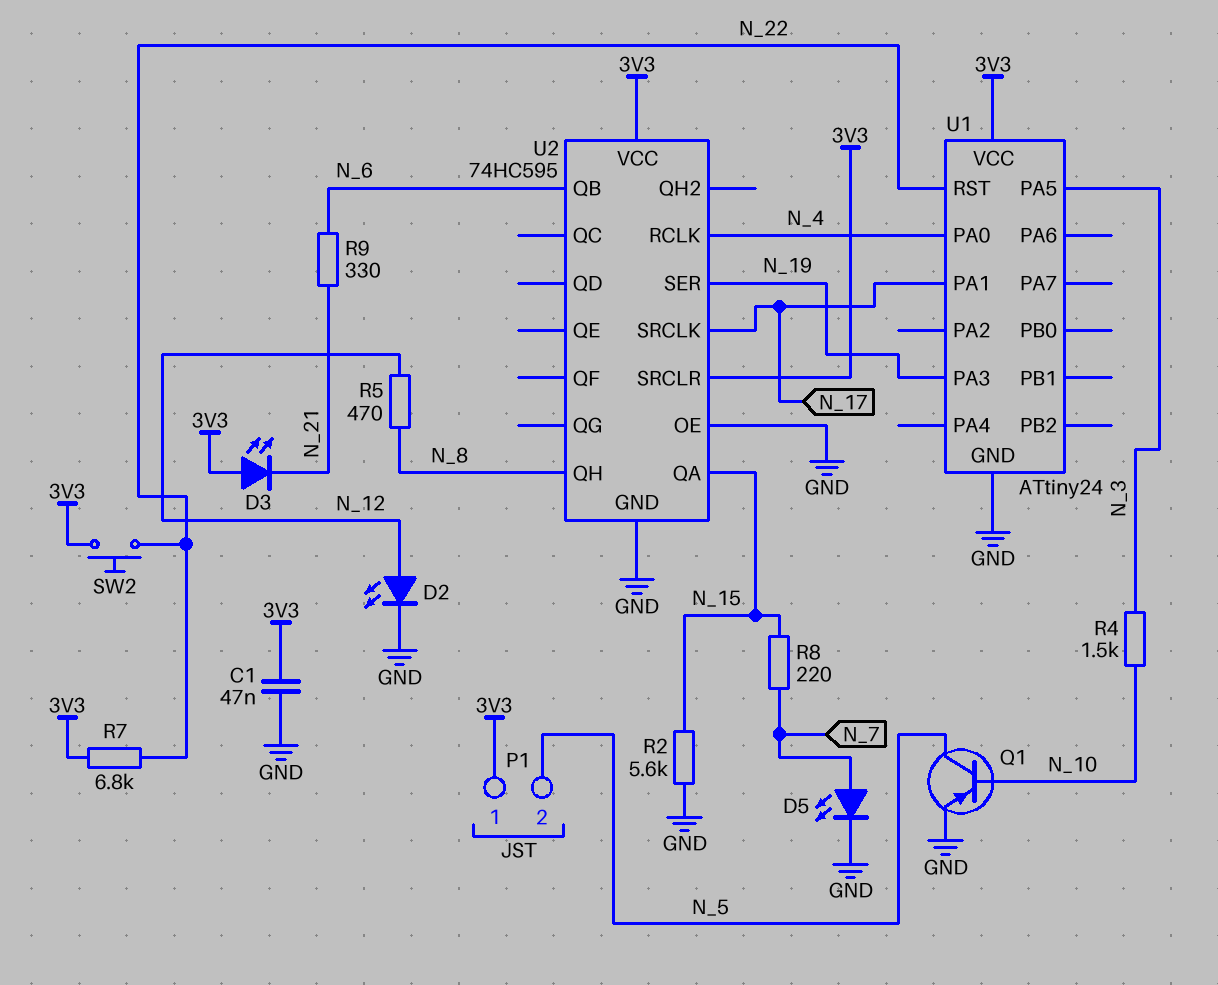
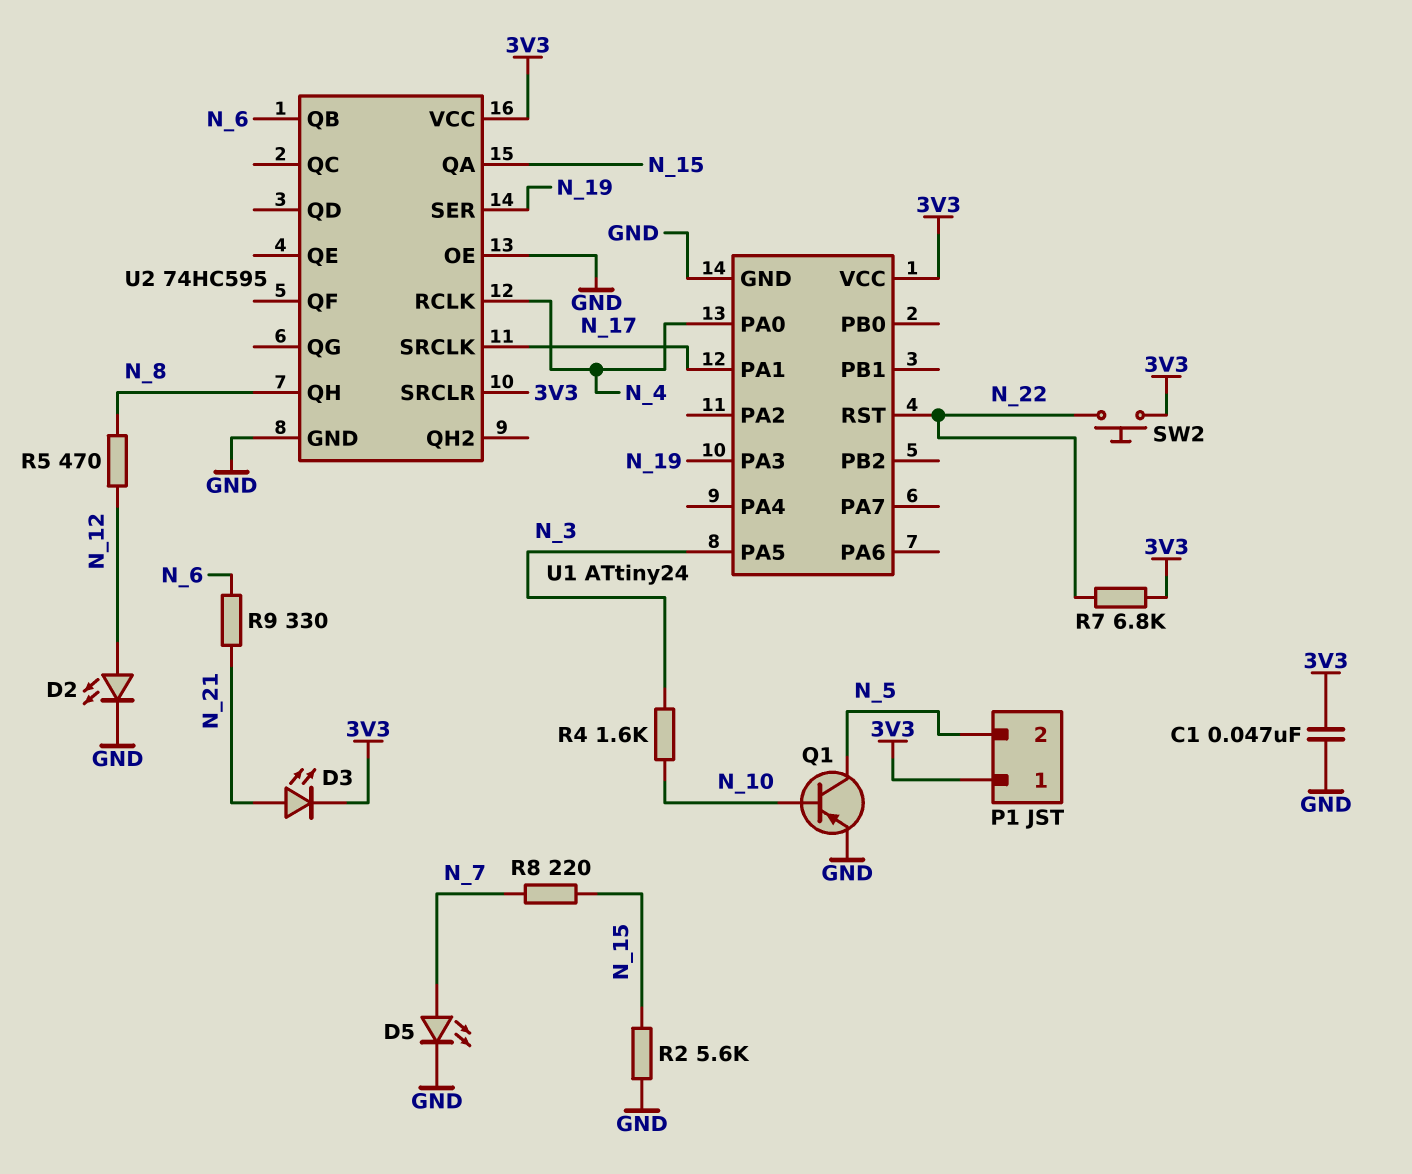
D3: LED (A 3V3, K N_21) -> LED (A N_21, K 3V3)
R4: 1.5k (N_3, N_10) -> 1.6k (N_3, N_10)

